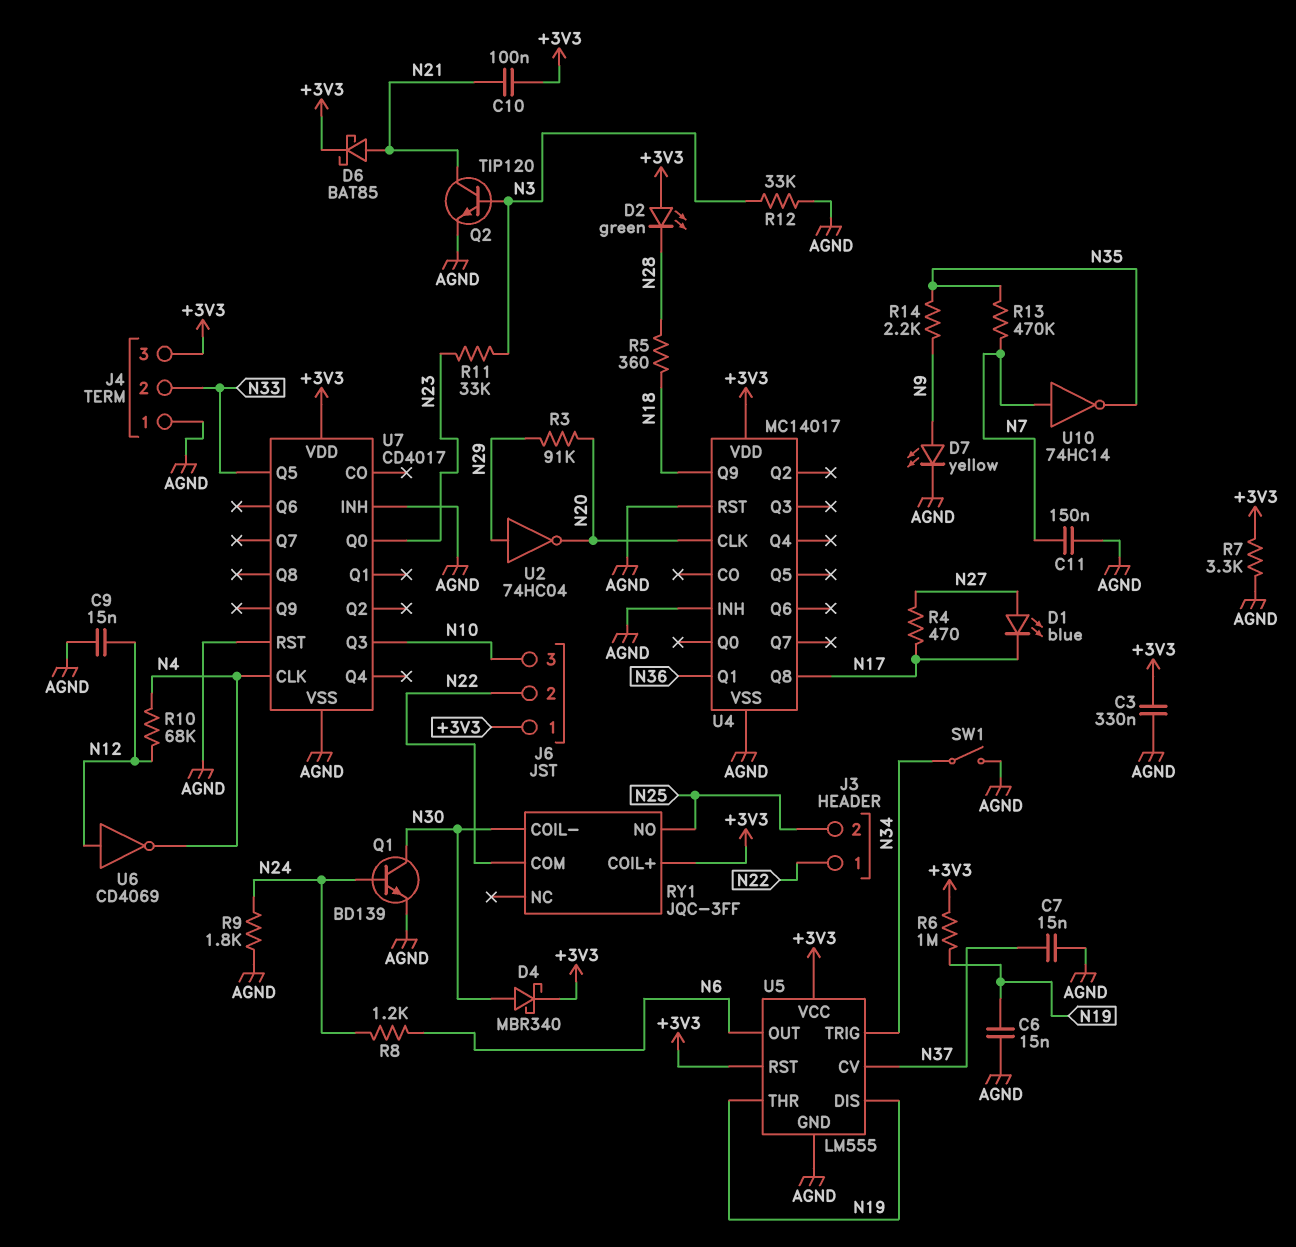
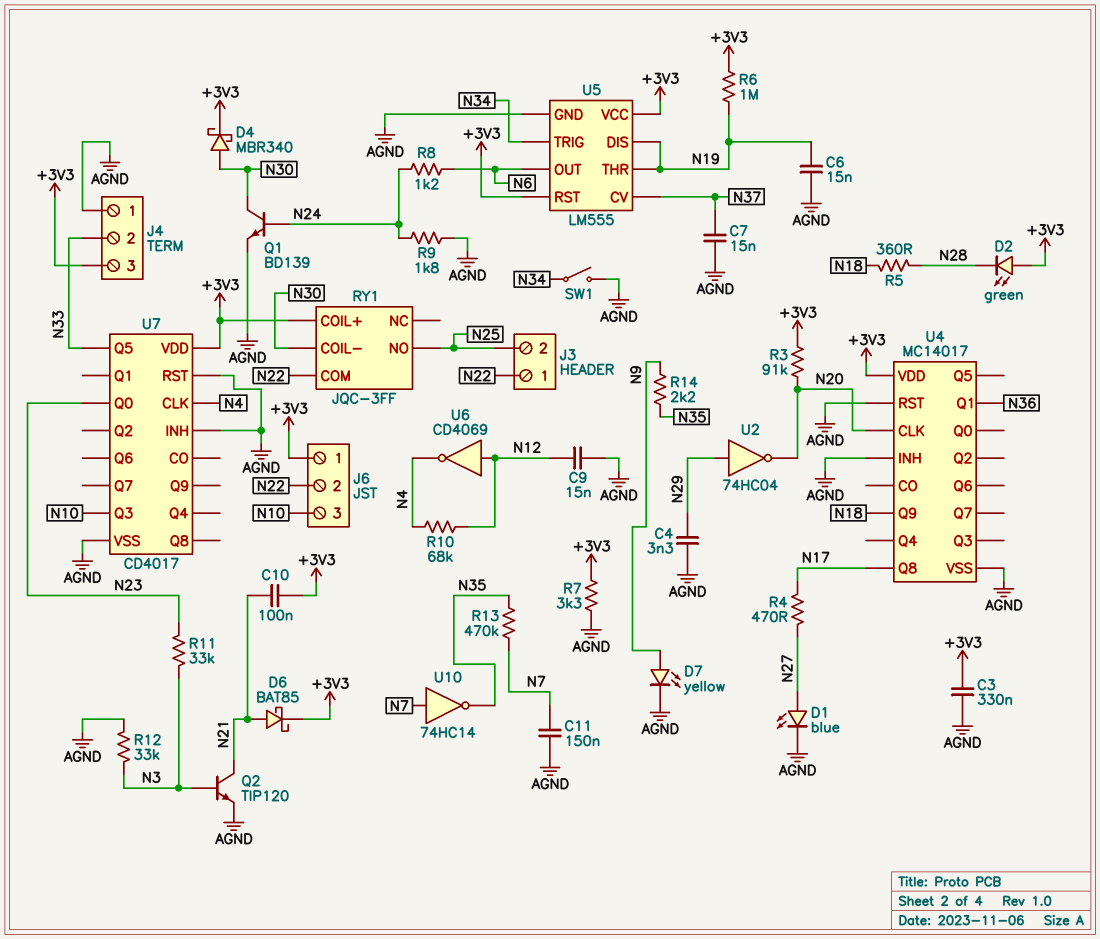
C4: none -> 3.3nF (AGND, N29)
D1: LED blue (A N27, K N17) -> LED blue (A N27, K AGND)
R3: 91k (N20, N29) -> 91k (+3V3, N20)

